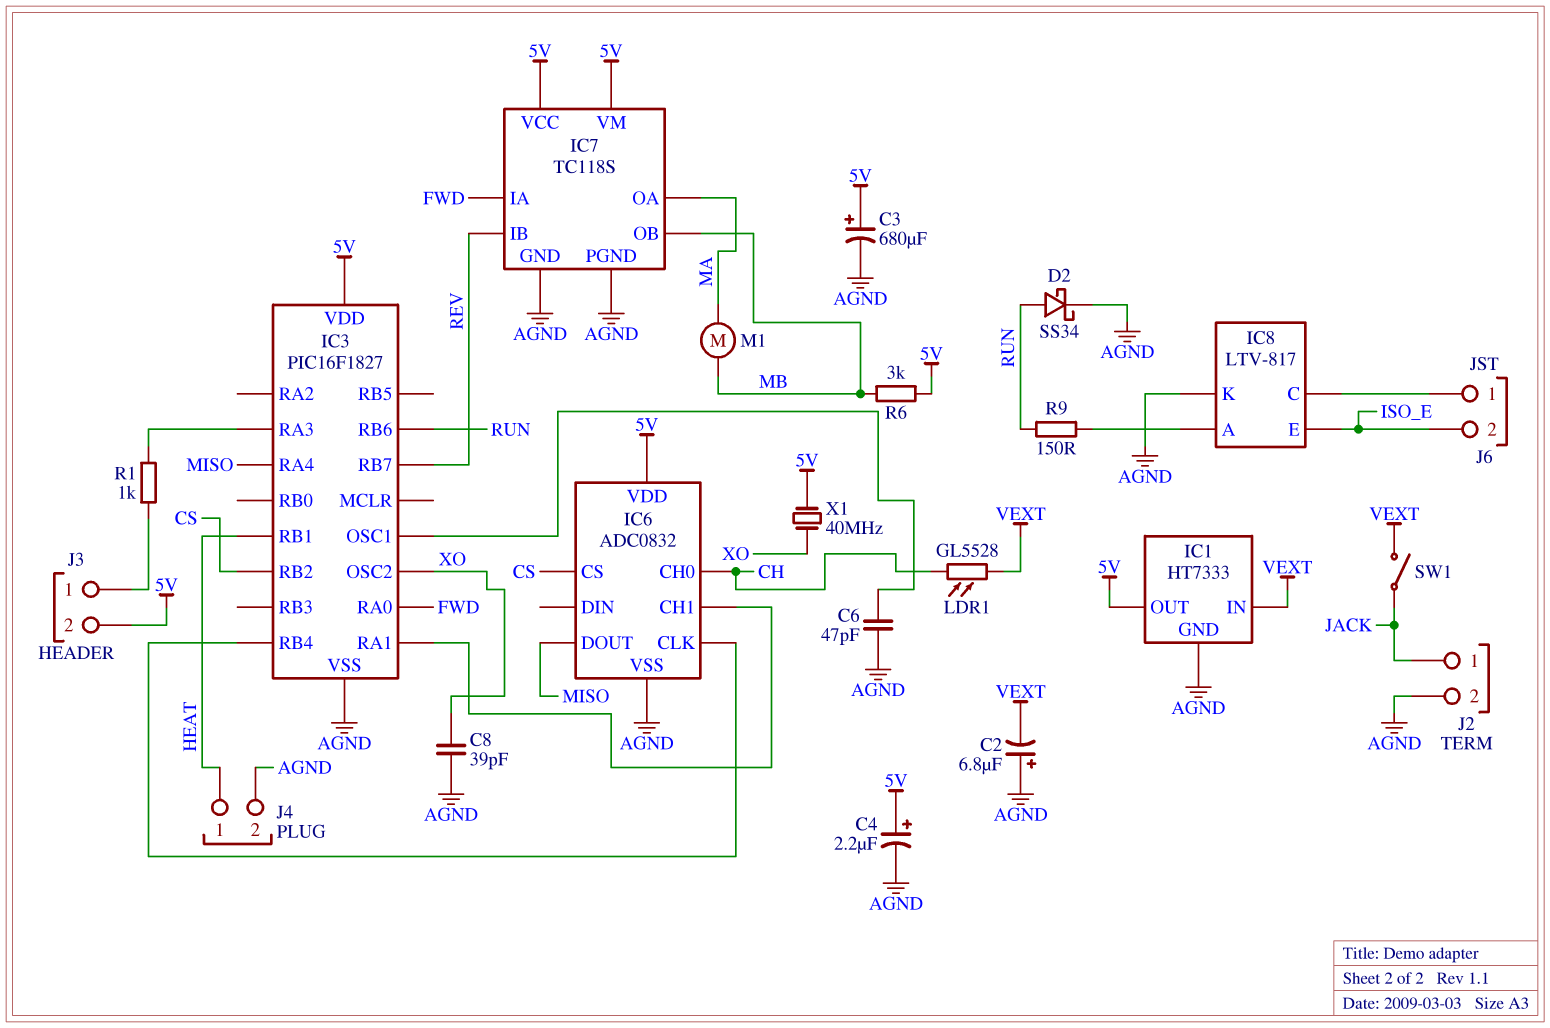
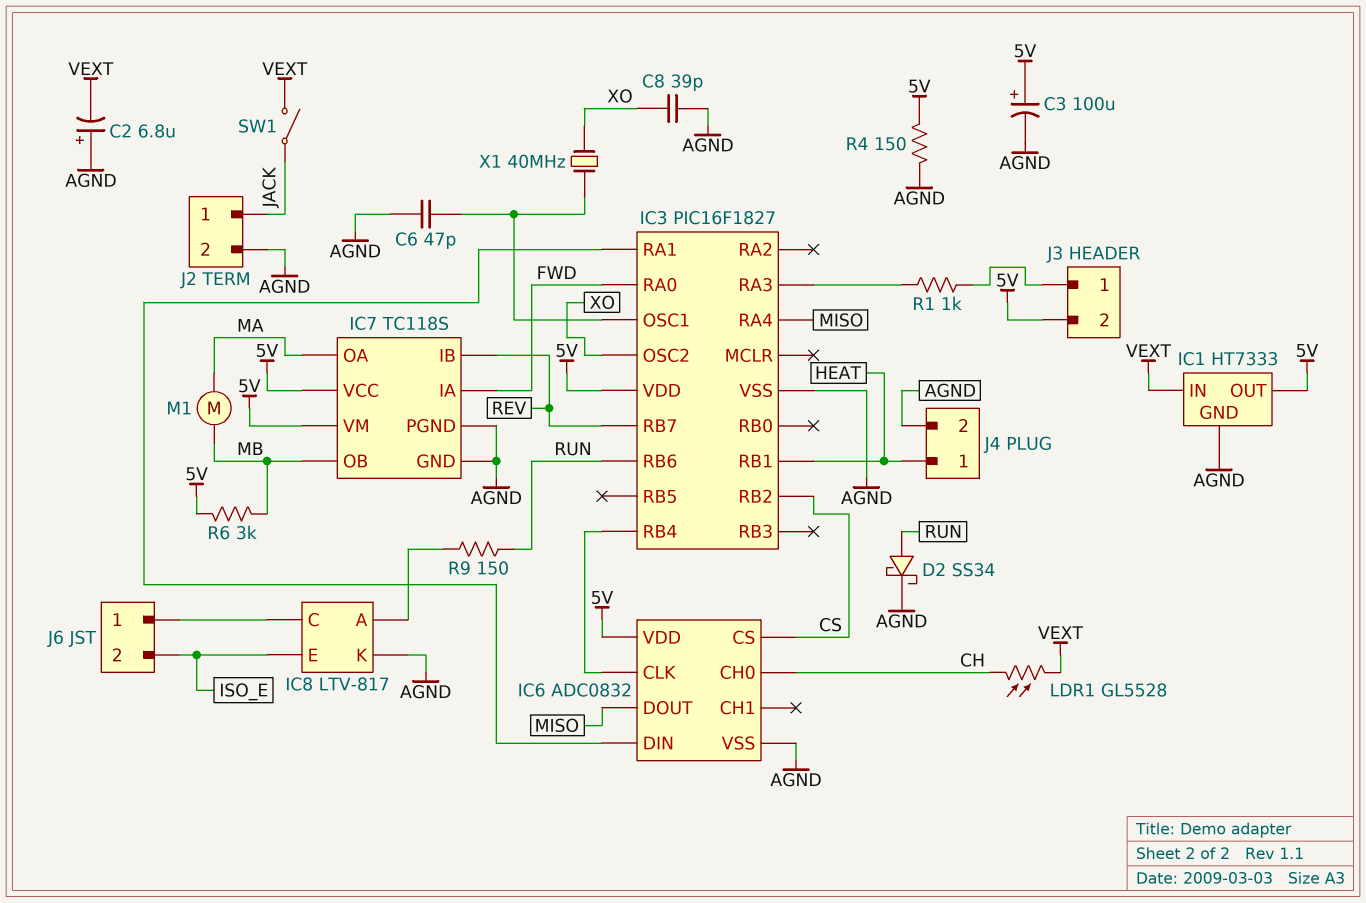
C3: 680uF (plus 5V, minus AGND) -> 100uF (plus 5V, minus AGND)
C4: 2.2uF (plus 5V, minus AGND) -> none
IC6 pin CH1: IC3/RA1 -> none
IC6 pin DIN: none -> IC3/RA1
R4: none -> 150 (5V, AGND)
X1: 40MHz (5V, XO) -> 40MHz (IC3/OSC1, XO)

